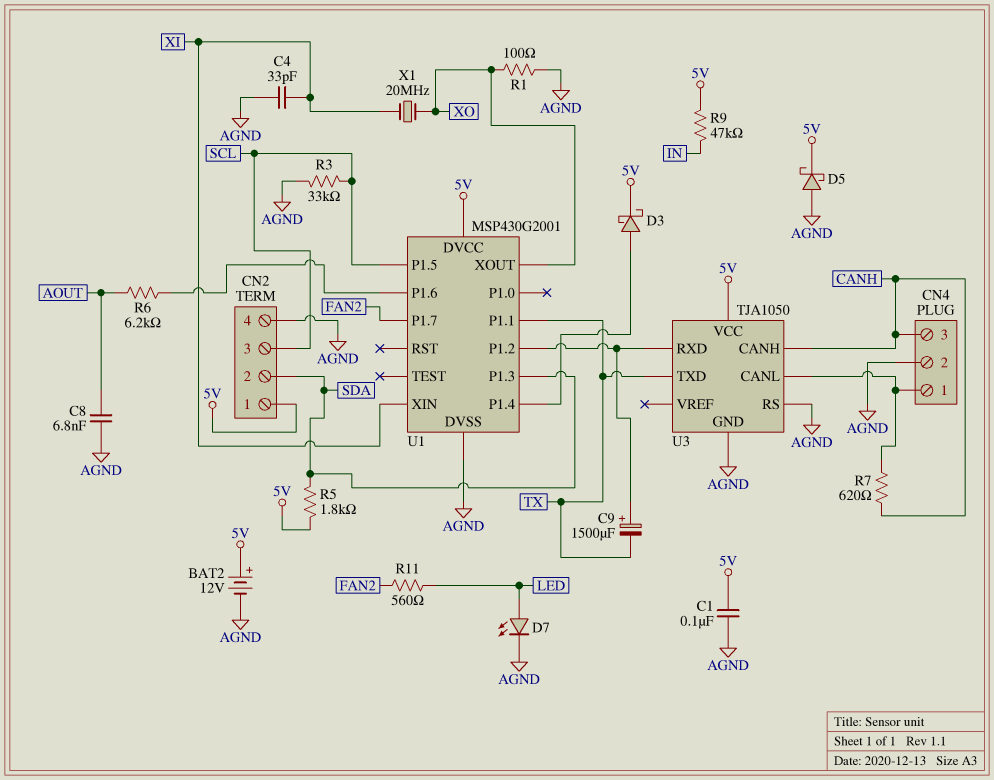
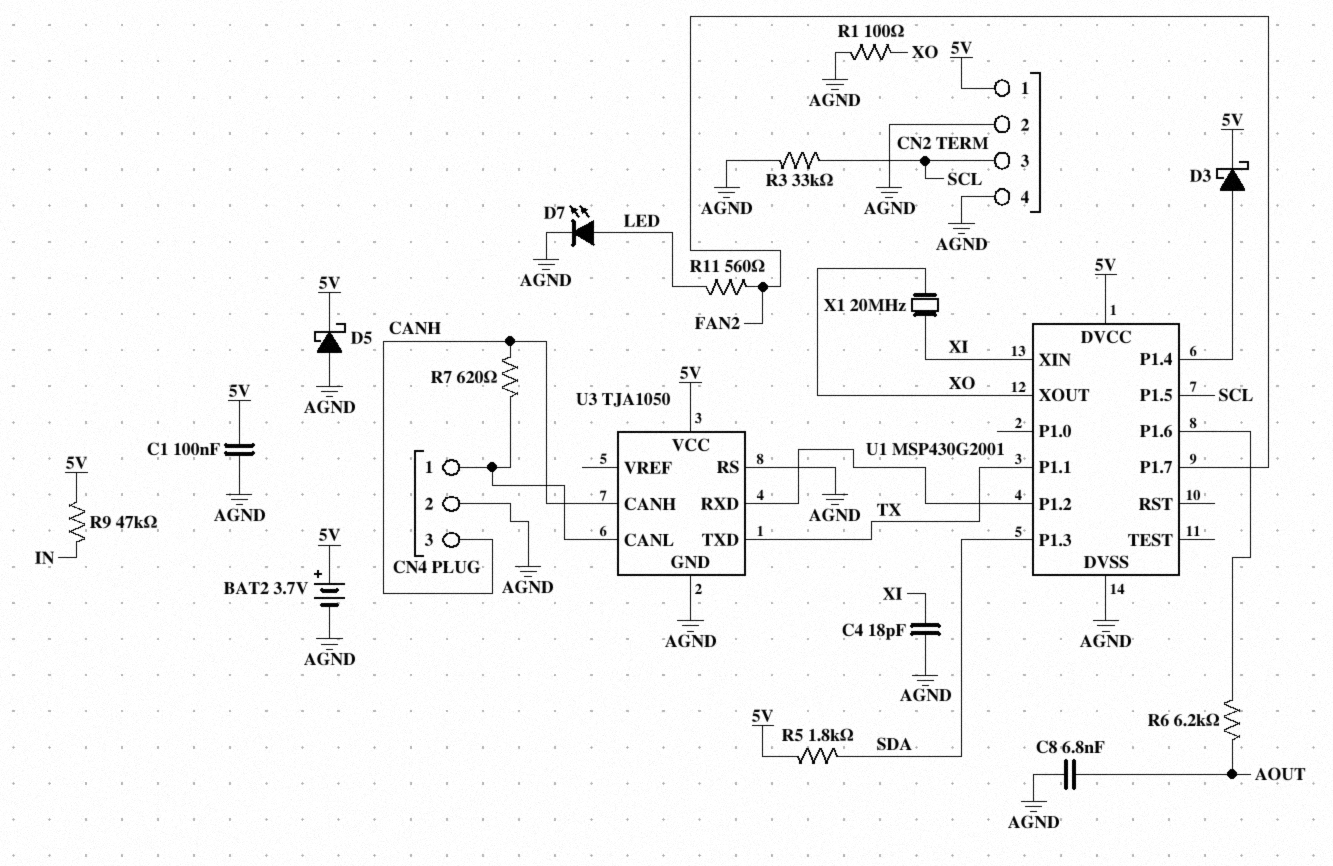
BAT2: 12V (plus 5V, minus AGND) -> 3.7V (plus 5V, minus AGND)
C4: 33pF (AGND, XI) -> 18pF (AGND, XI)
C9: 1500uF (plus U1/P1.2, minus TX) -> none
CN2 pin 2: SDA -> AGND

